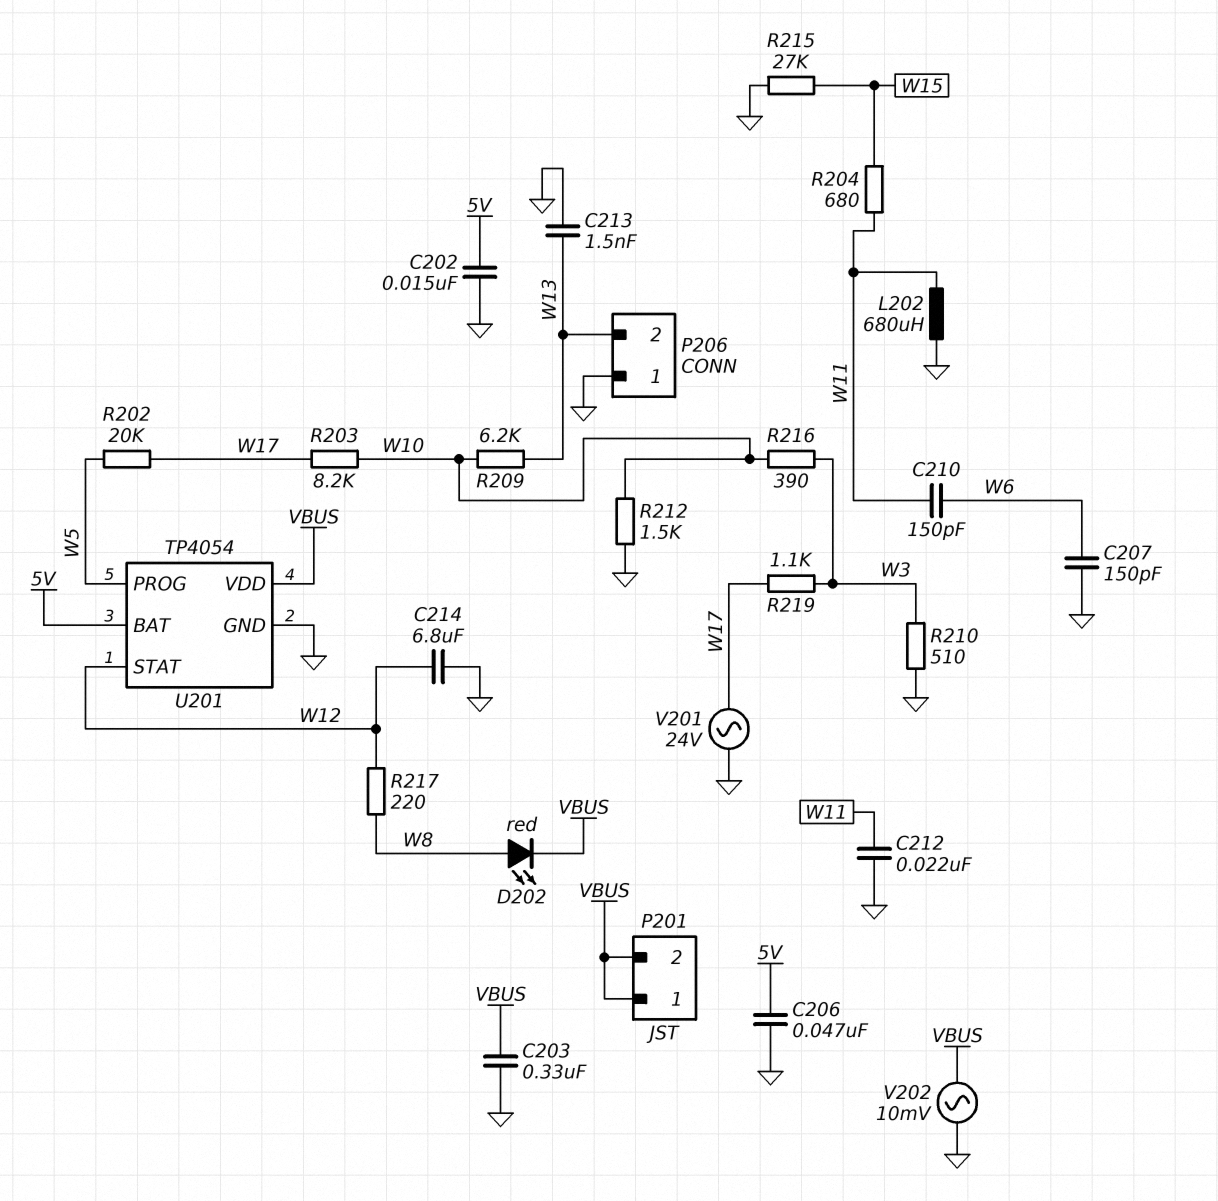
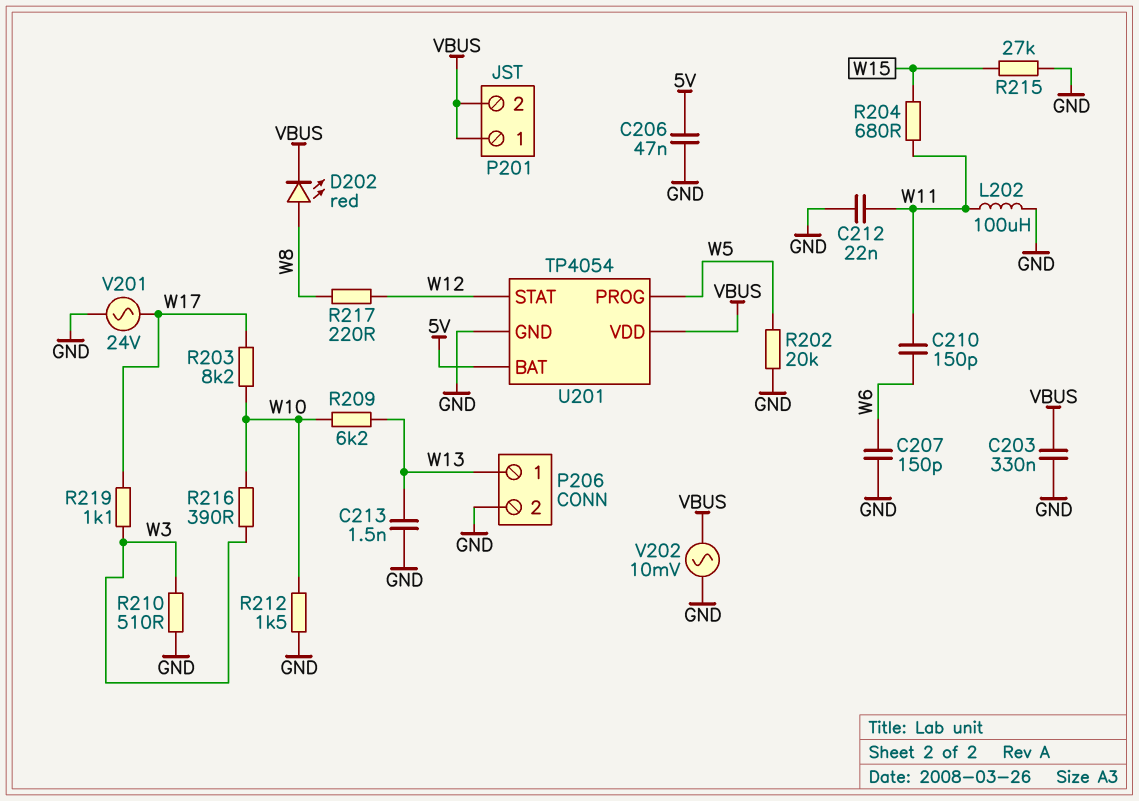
C202: 15nF (5V, GND) -> none
C214: 6.8uF (GND, W12) -> none
L202: 680uH (GND, W11) -> 100uH (GND, W11)
P206 pin 1: GND -> W13
P206 pin 2: W13 -> GND
R202: 20k (W5, W17) -> 20k (GND, W5)

